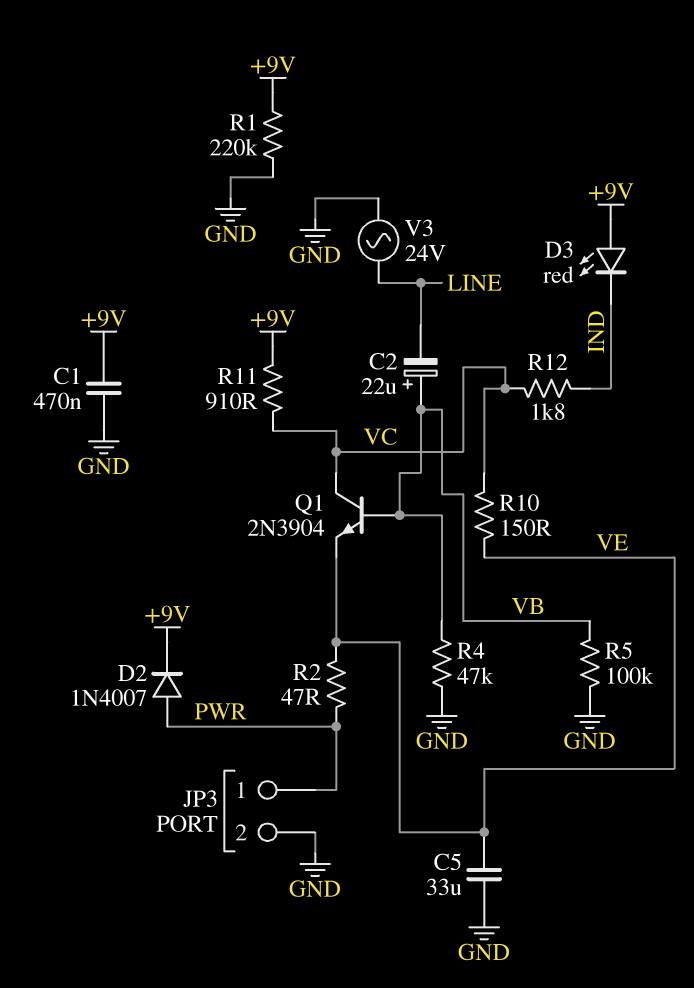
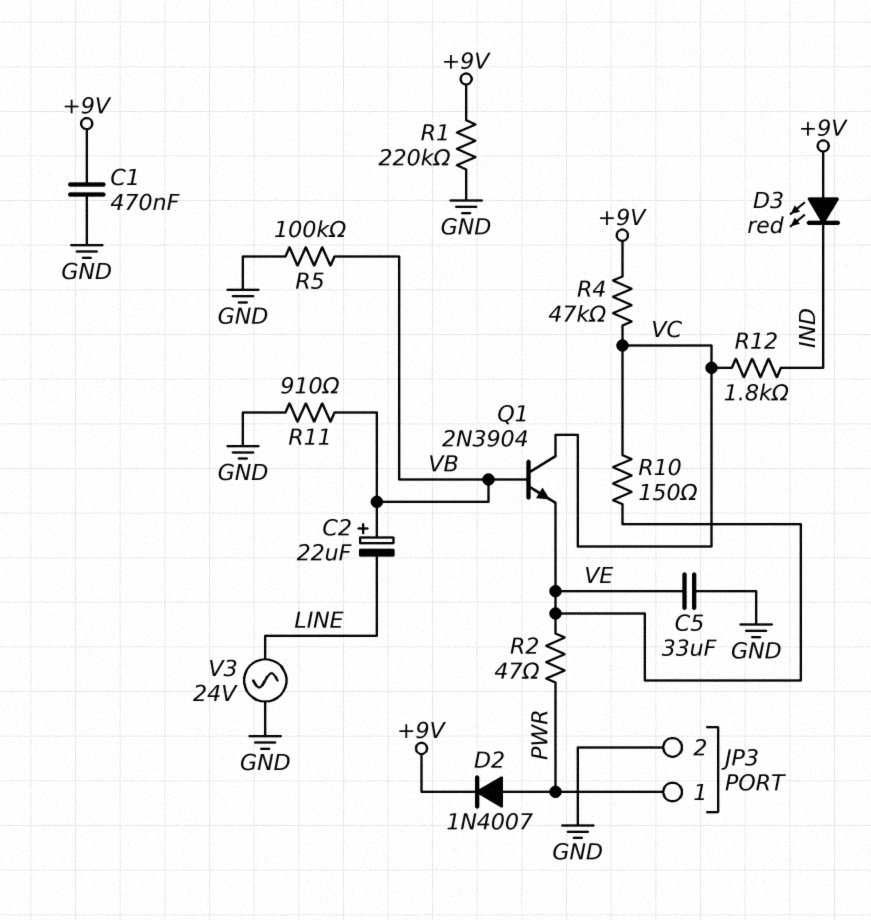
R4: 47k (GND, VB) -> 47k (+9V, VC)
R11: 910 (+9V, VC) -> 910 (GND, VB)

